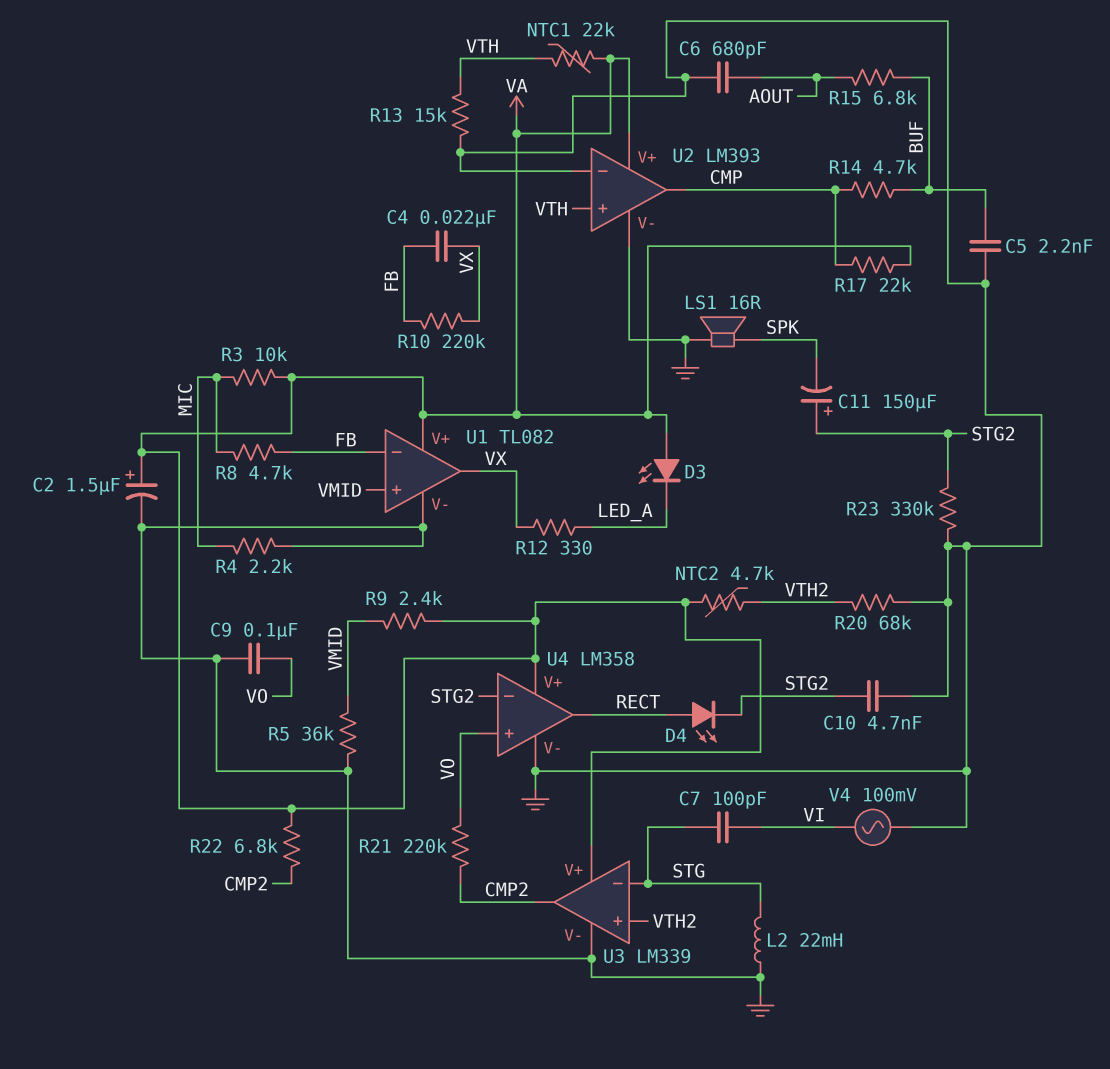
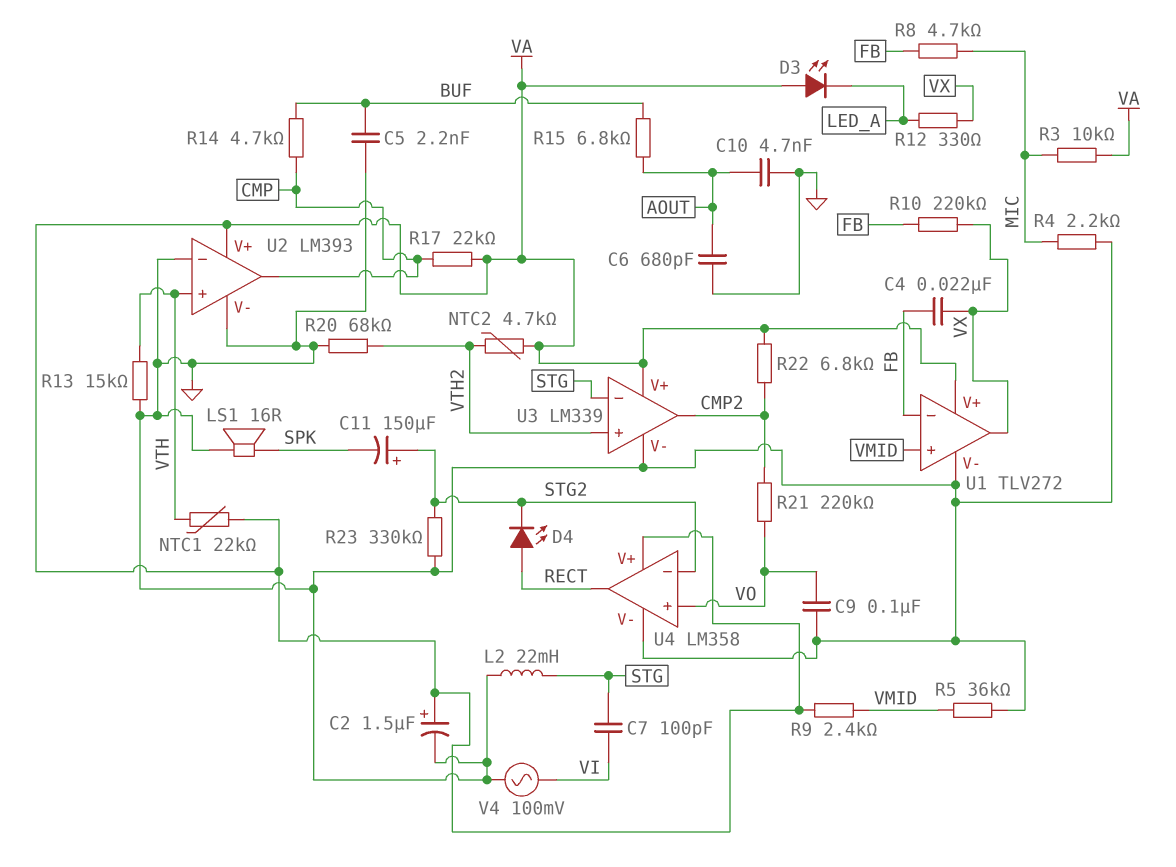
C10: 4.7nF (GND, STG2) -> 4.7nF (AOUT, GND)
U1: TL082 -> TLV272

